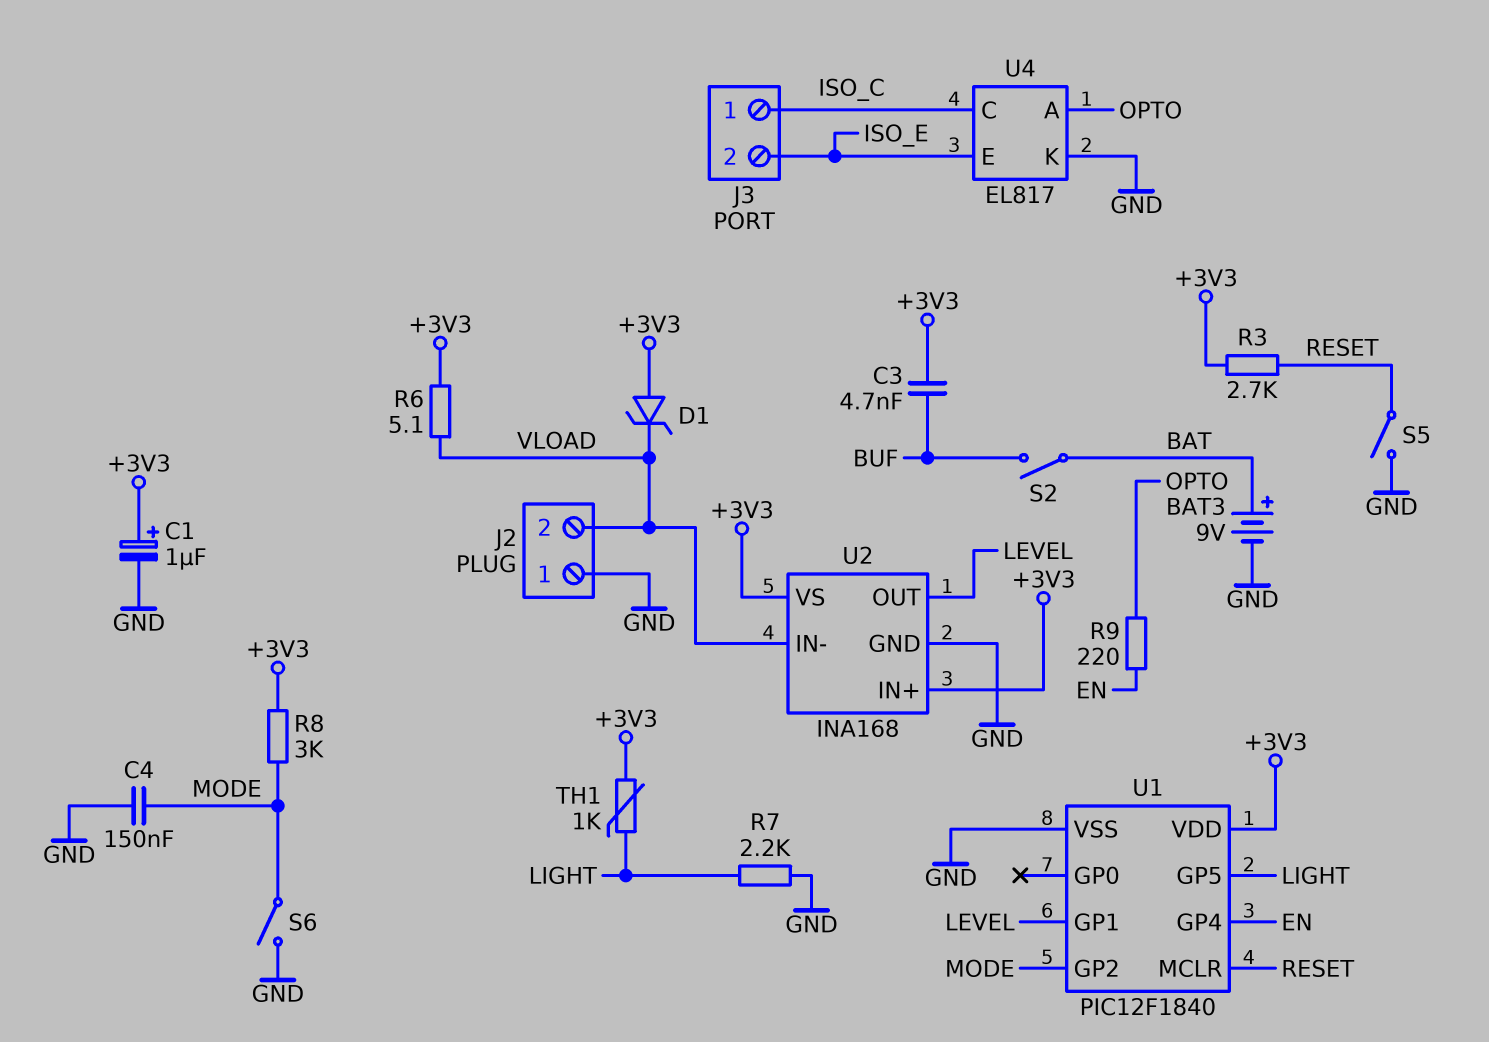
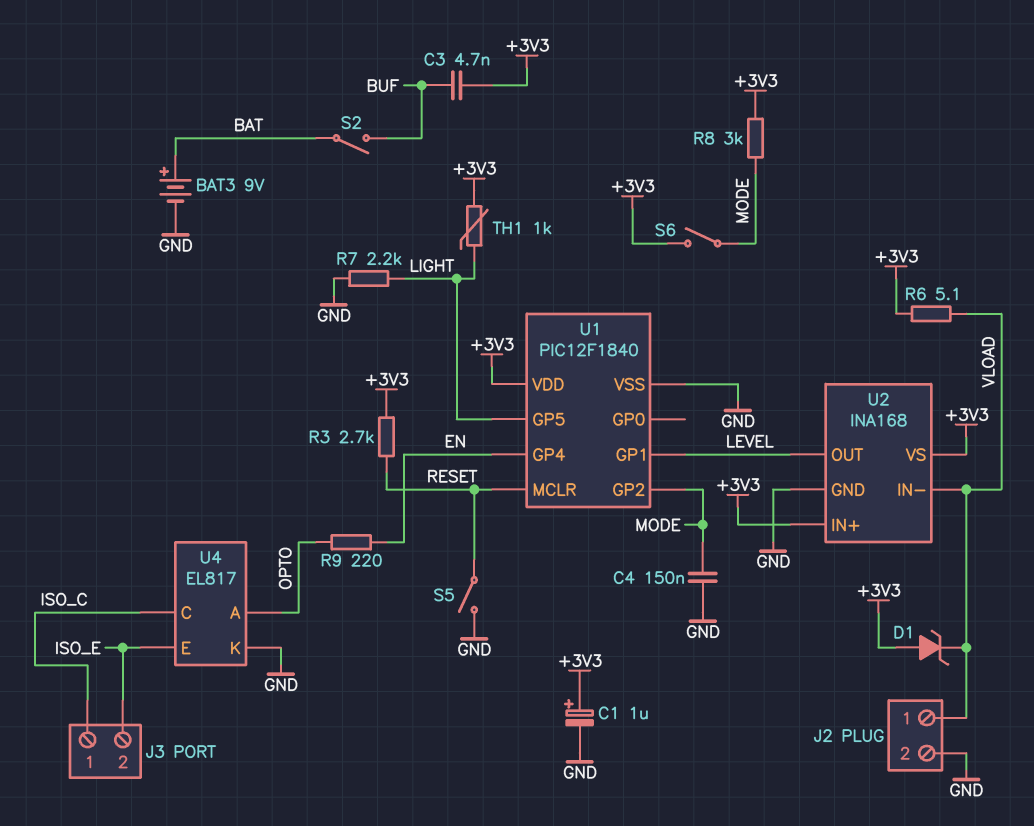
J2 pin 1: GND -> VLOAD
J2 pin 2: VLOAD -> GND
S6: switch (GND, MODE) -> switch (+3V3, MODE)

